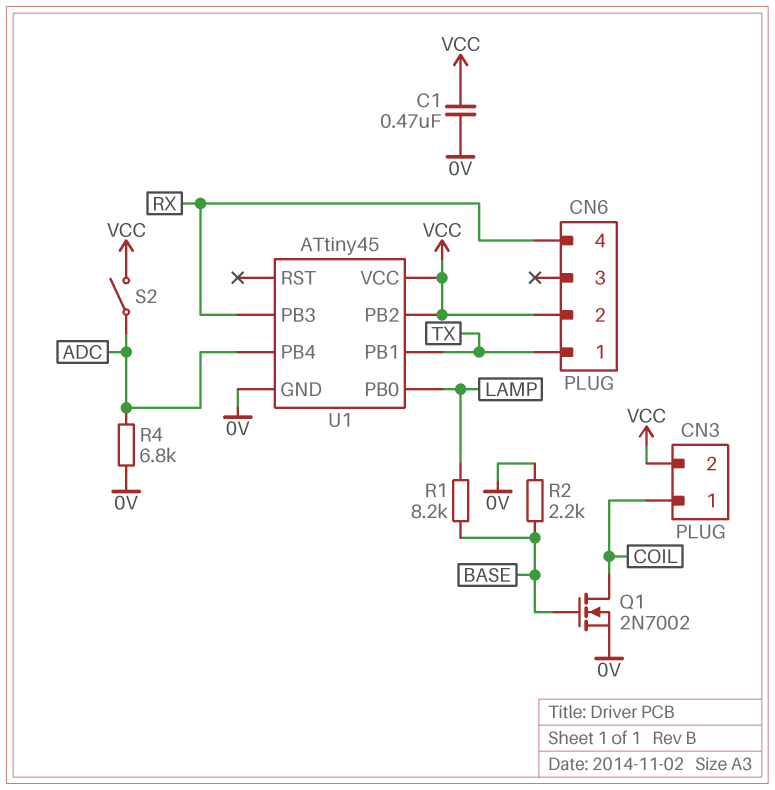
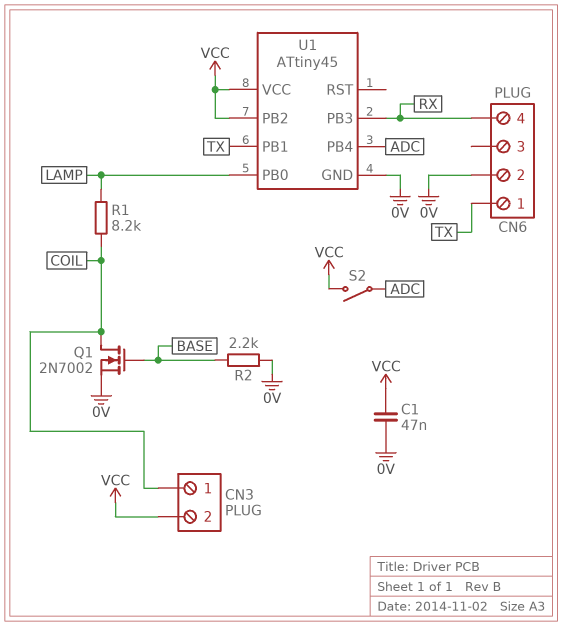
C1: 470nF (0V, VCC) -> 47nF (0V, VCC)
CN6 pin 2: VCC -> 0V
R1: 8.2k (BASE, LAMP) -> 8.2k (COIL, LAMP)
R4: 6.8k (0V, ADC) -> none

